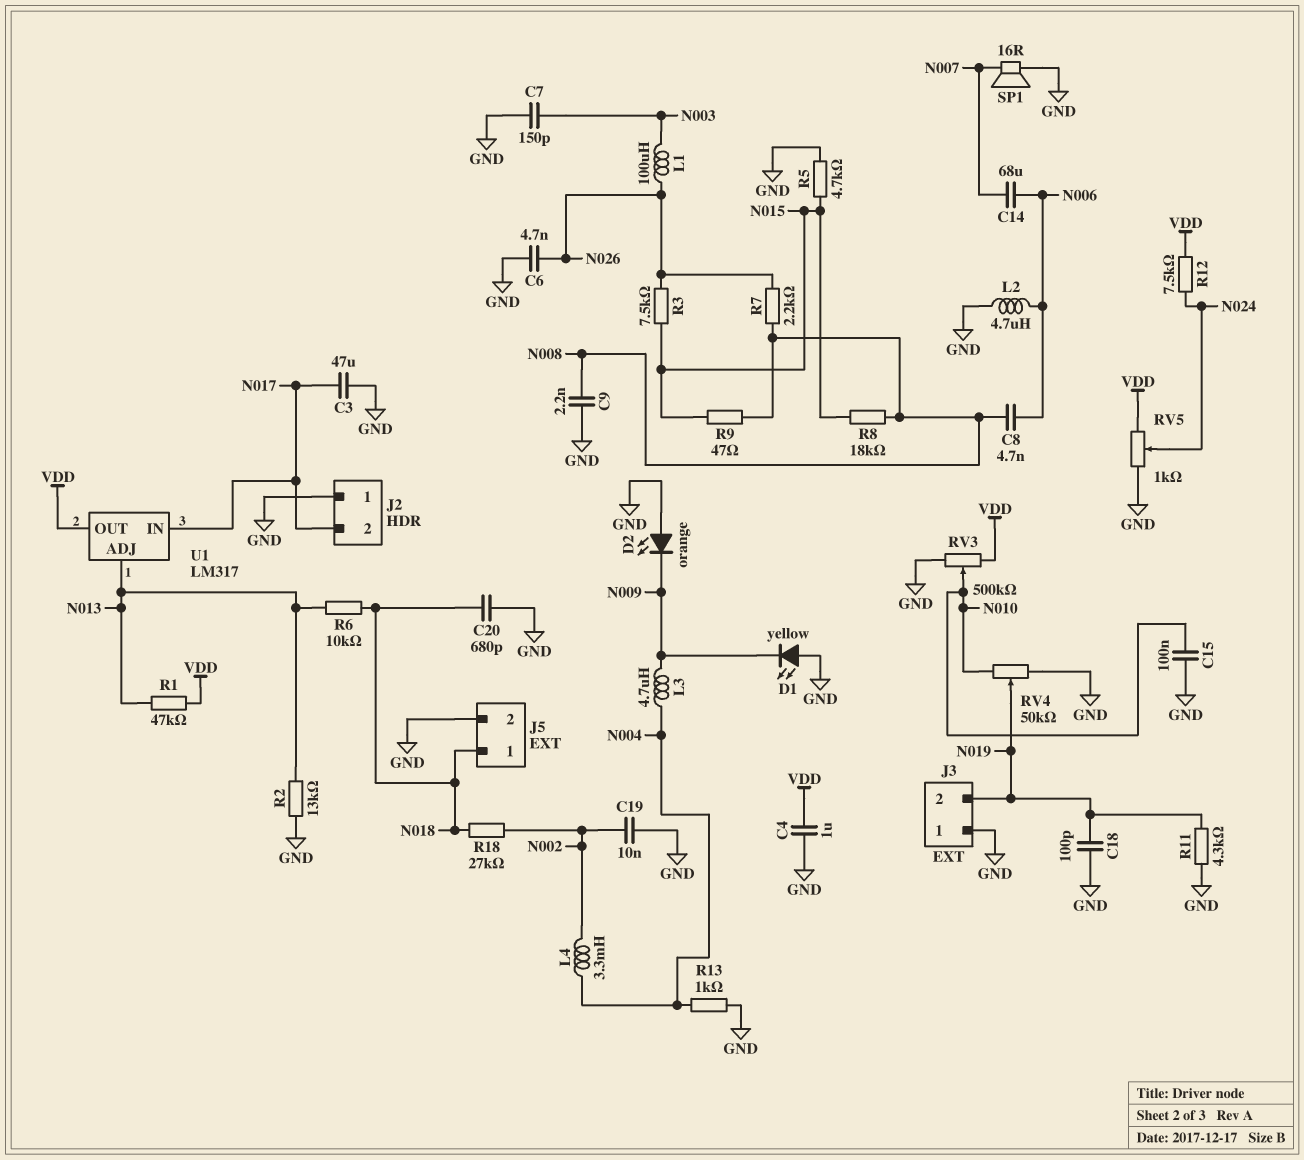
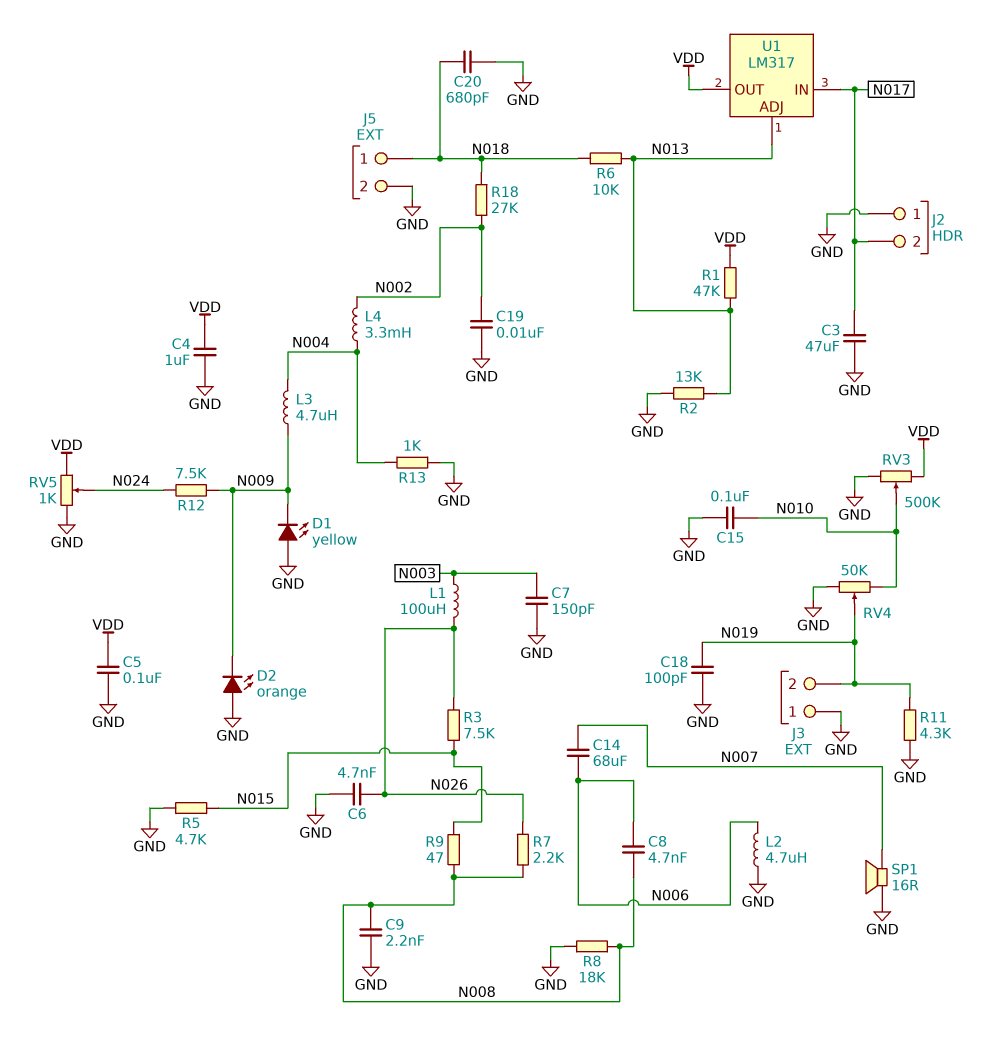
C5: none -> 100nF (GND, VDD)
R8: 18k (N008, N015) -> 18k (GND, N008)
R12: 7.5k (N024, VDD) -> 7.5k (N009, N024)

